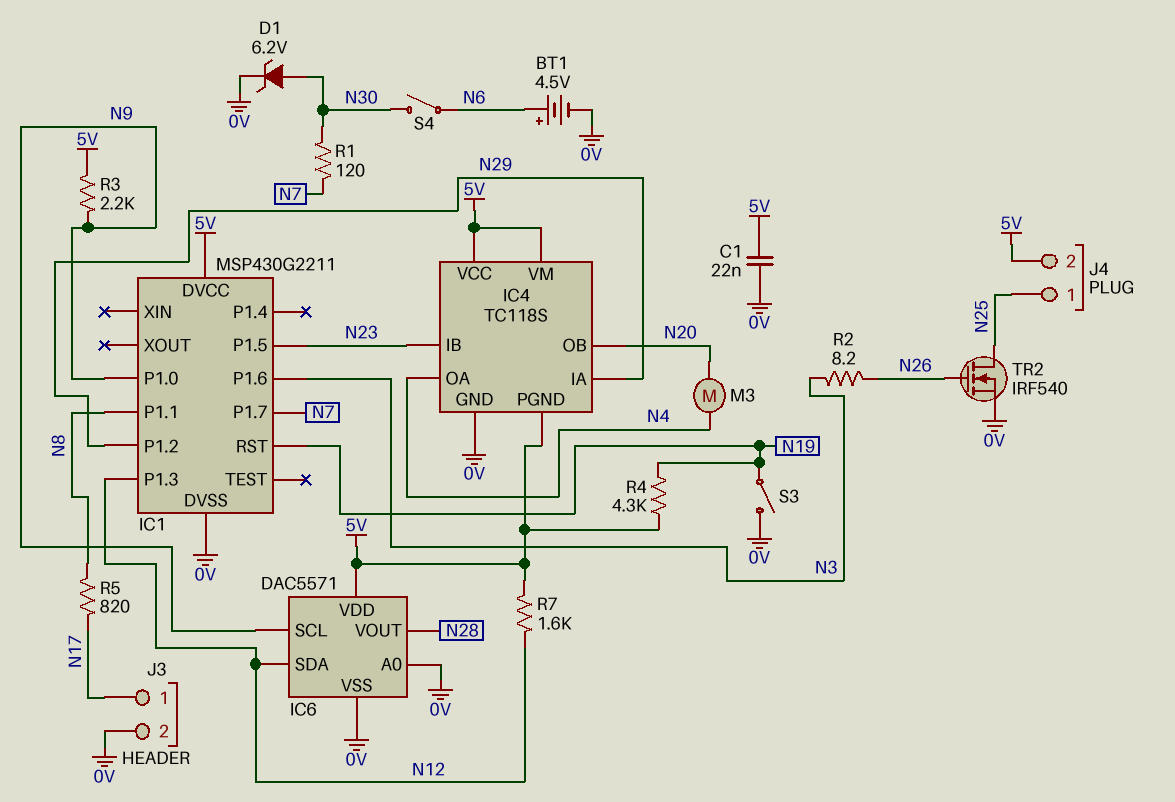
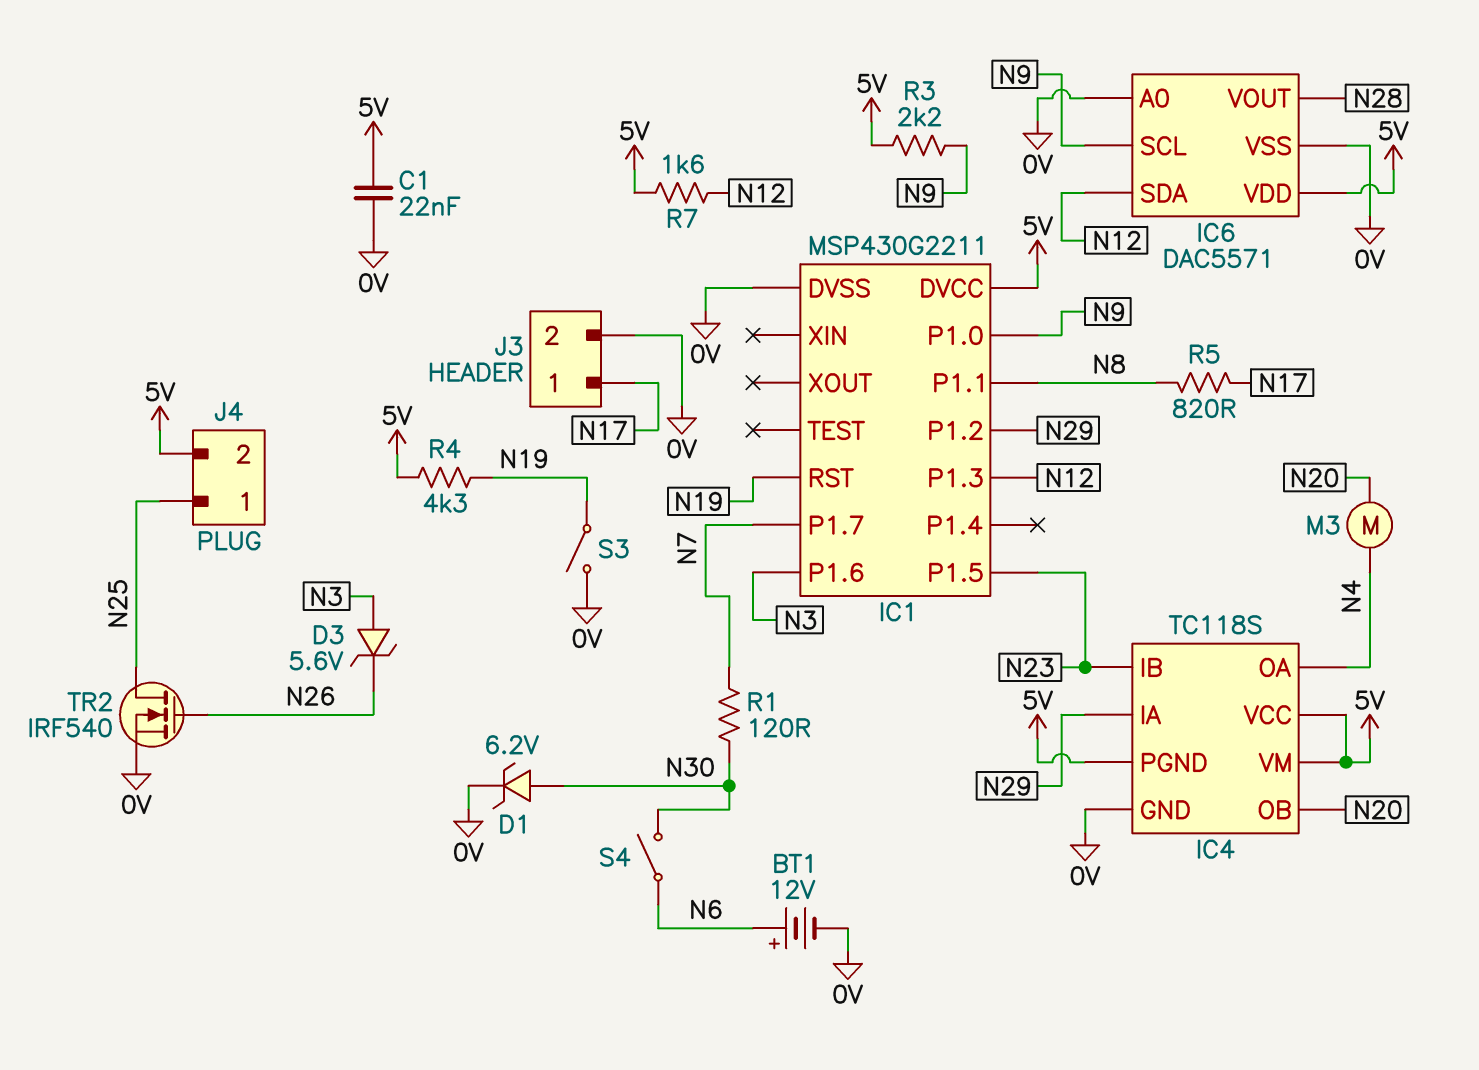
BT1: 4.5V (plus N6, minus 0V) -> 12V (plus N6, minus 0V)
D3: none -> zener 5.6V (A N3, K N26)
R2: 8.2 (N3, N26) -> none

